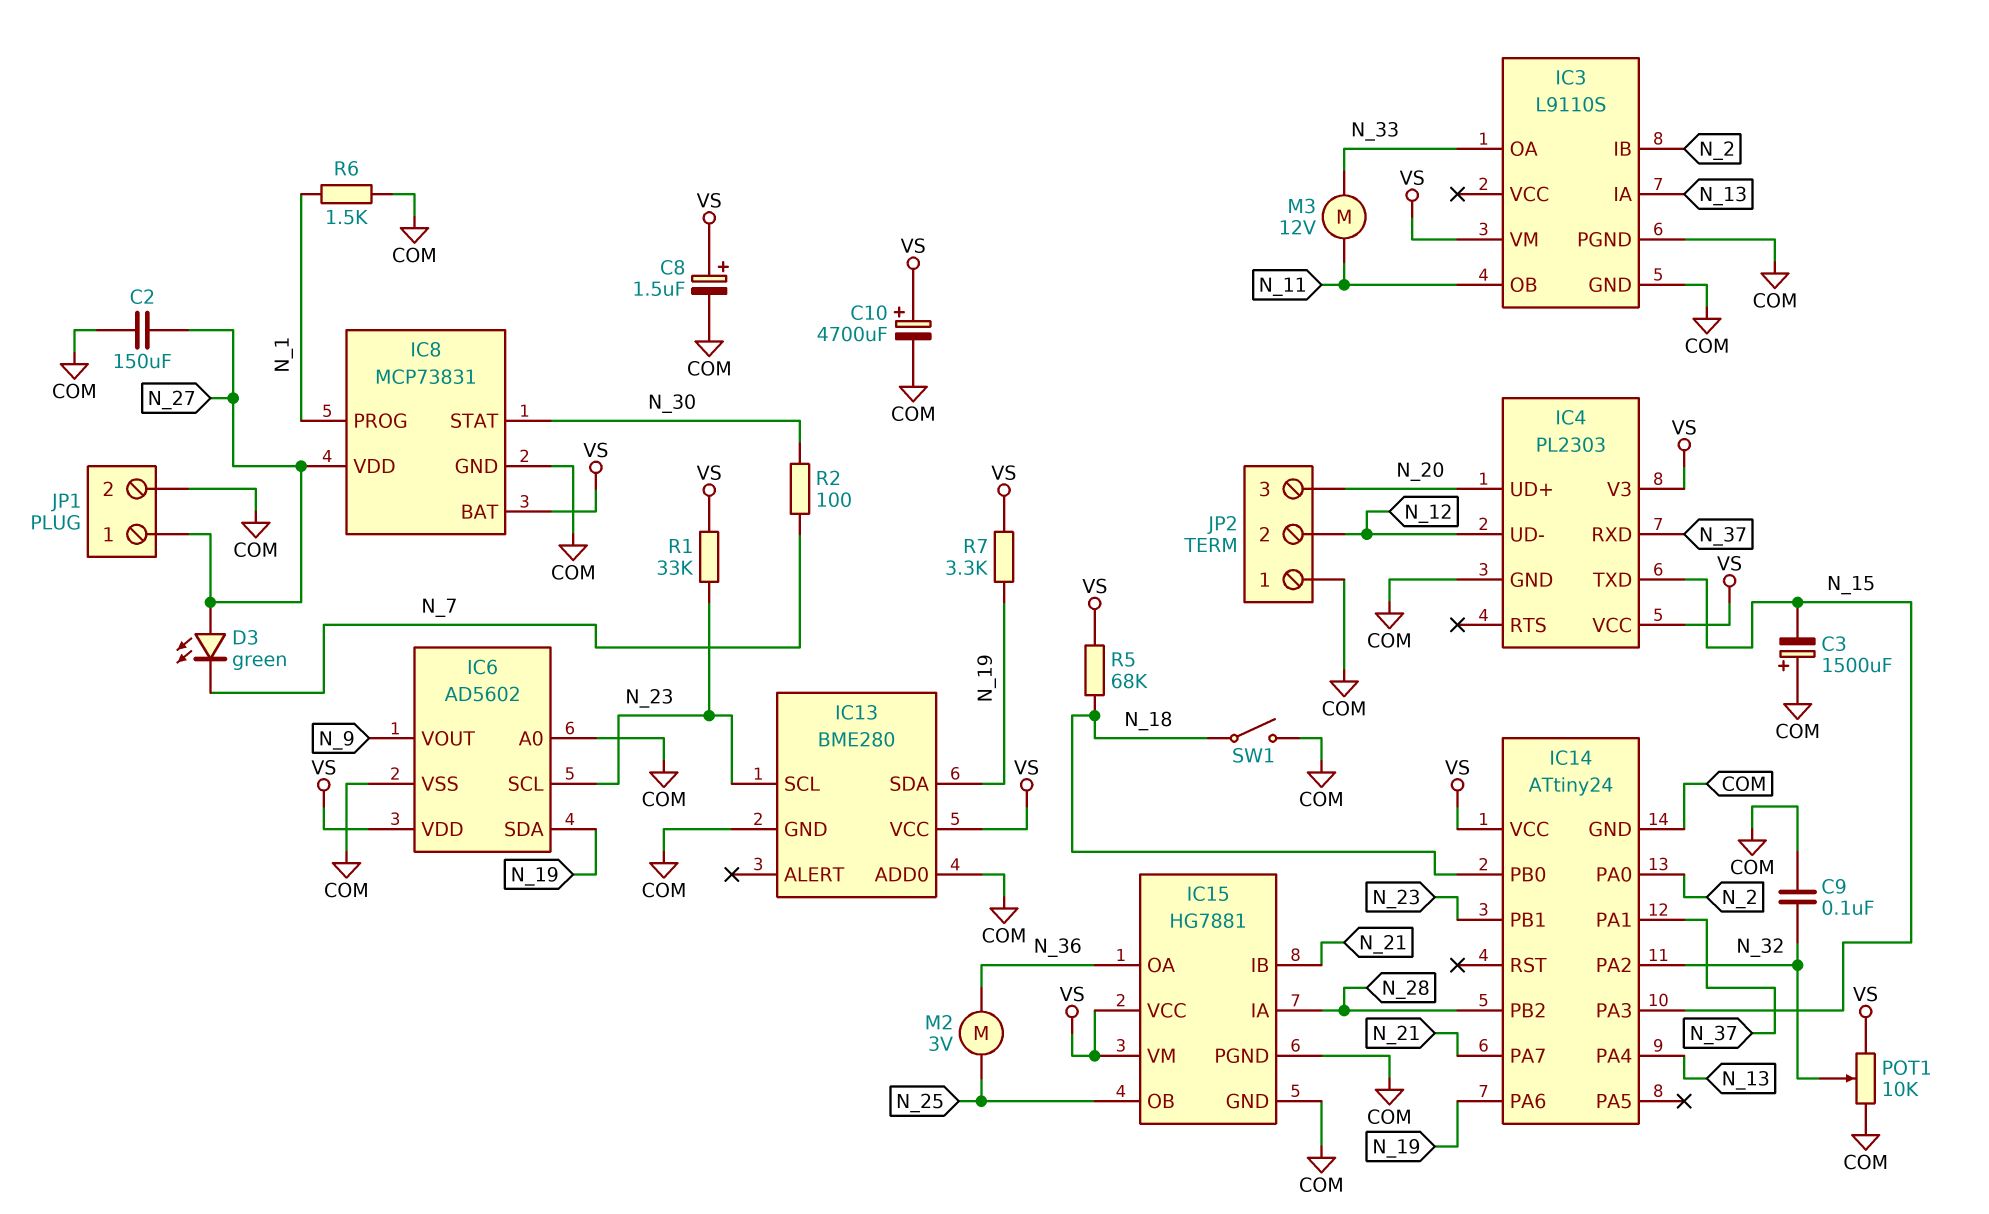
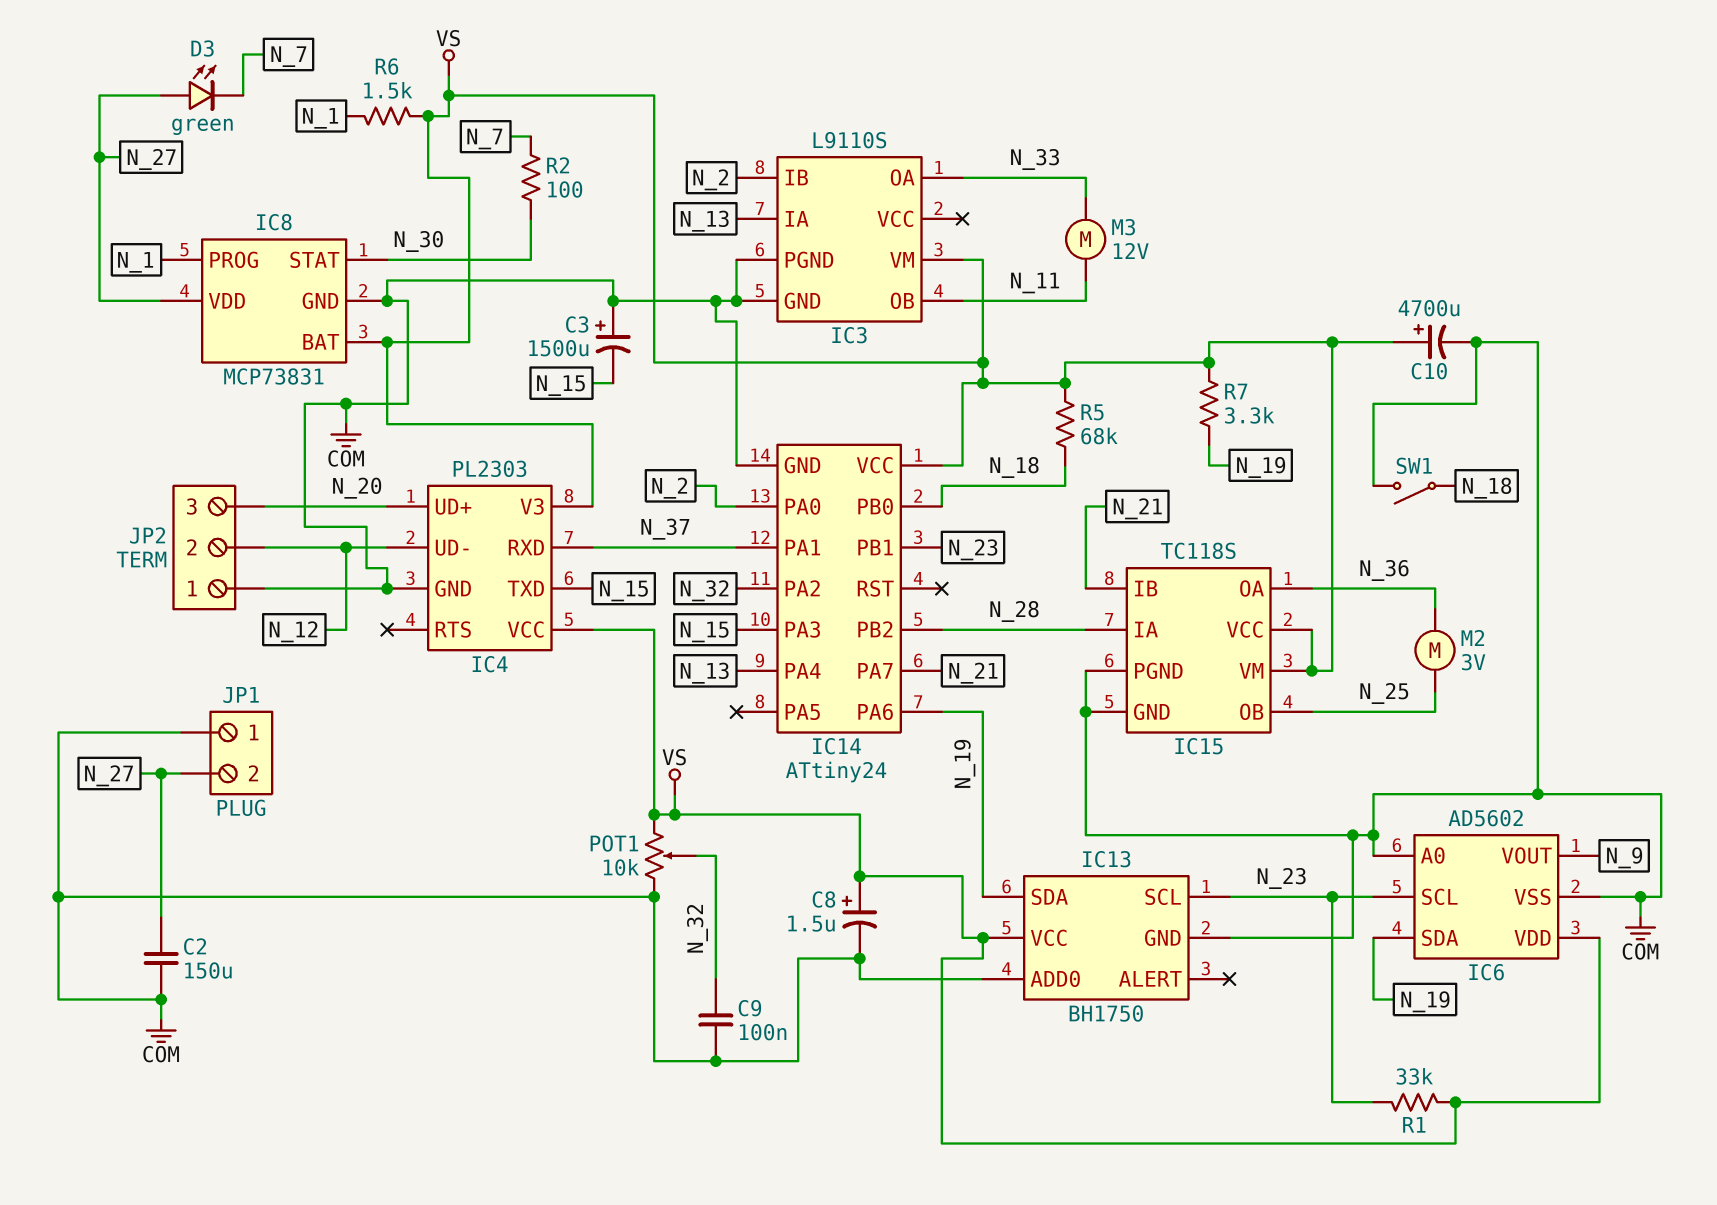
IC13: BME280 -> BH1750
IC15: HG7881 -> TC118S
JP1 pin 1: N_27 -> COM
JP1 pin 2: COM -> N_27
R6: 1.5k (COM, N_1) -> 1.5k (N_1, VS)

